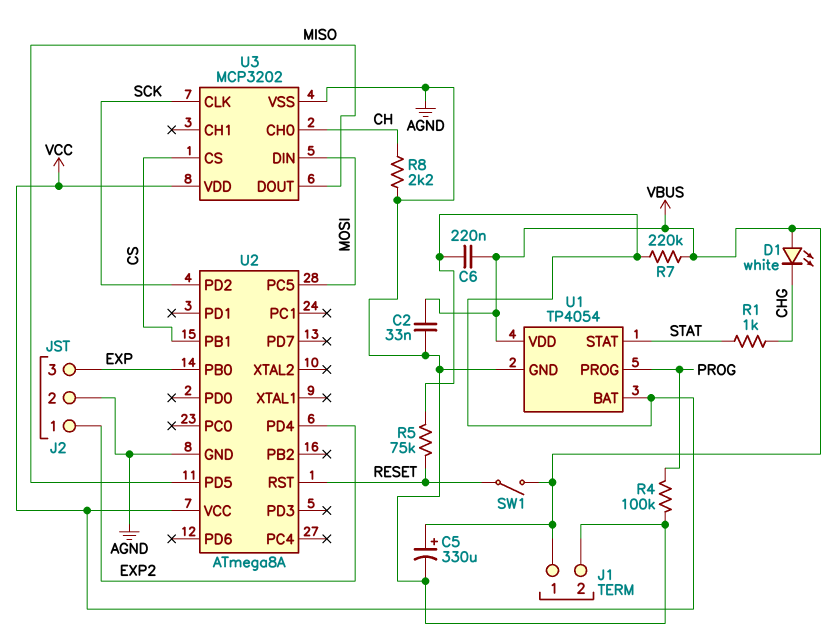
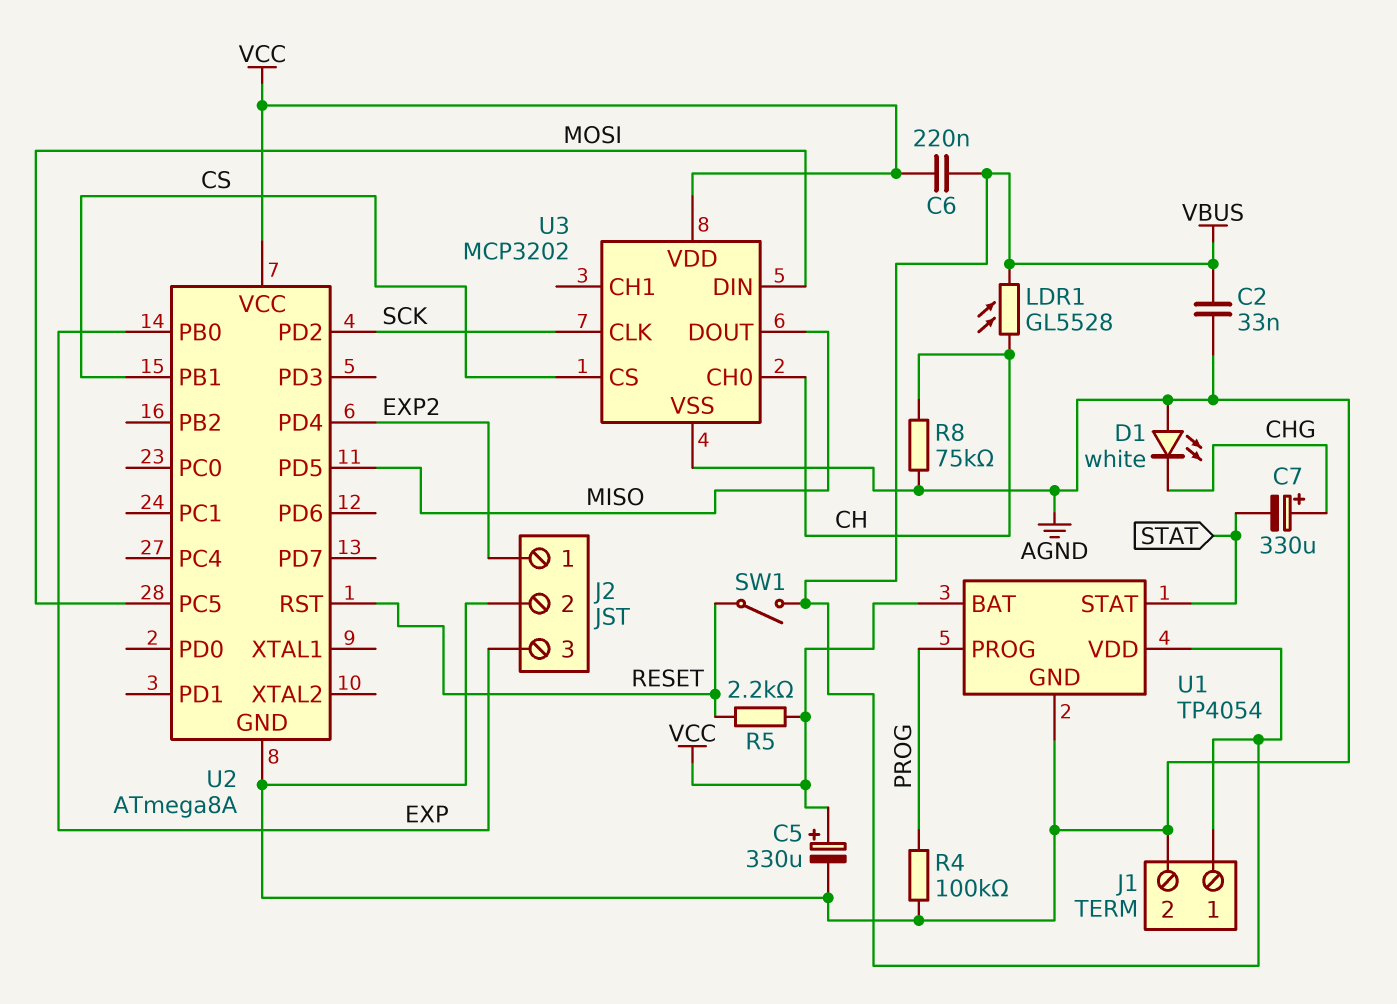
C5: 330uF (plus VBUS, minus AGND) -> 330uF (plus VCC, minus AGND)
C7: none -> 330uF (plus CHG, minus STAT)
D1: LED white (A VBUS, K CHG) -> LED white (A AGND, K CHG)
LDR1: none -> GL5528 (CH, VBUS)
R1: 1k (CHG, STAT) -> none
R5: 75k (RESET, VCC) -> 2.2k (RESET, VCC)
R7: 220k (VBUS, VCC) -> none
R8: 2.2k (AGND, CH) -> 75k (AGND, CH)

